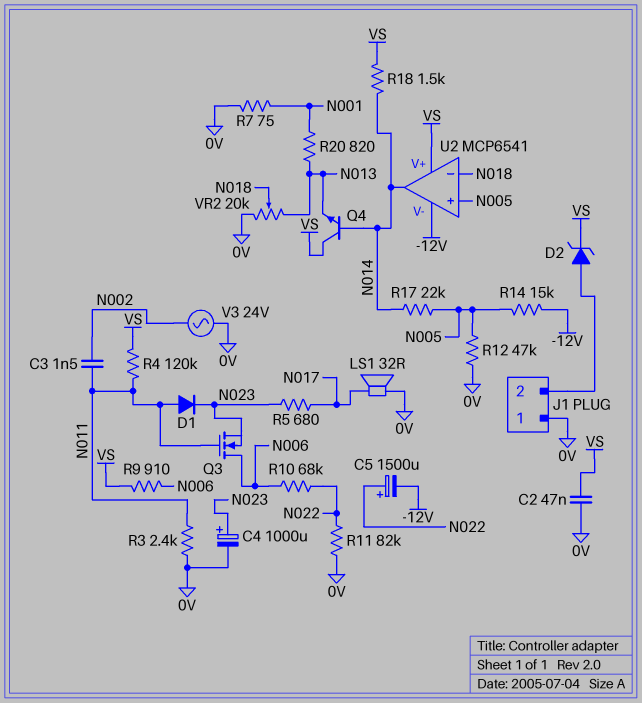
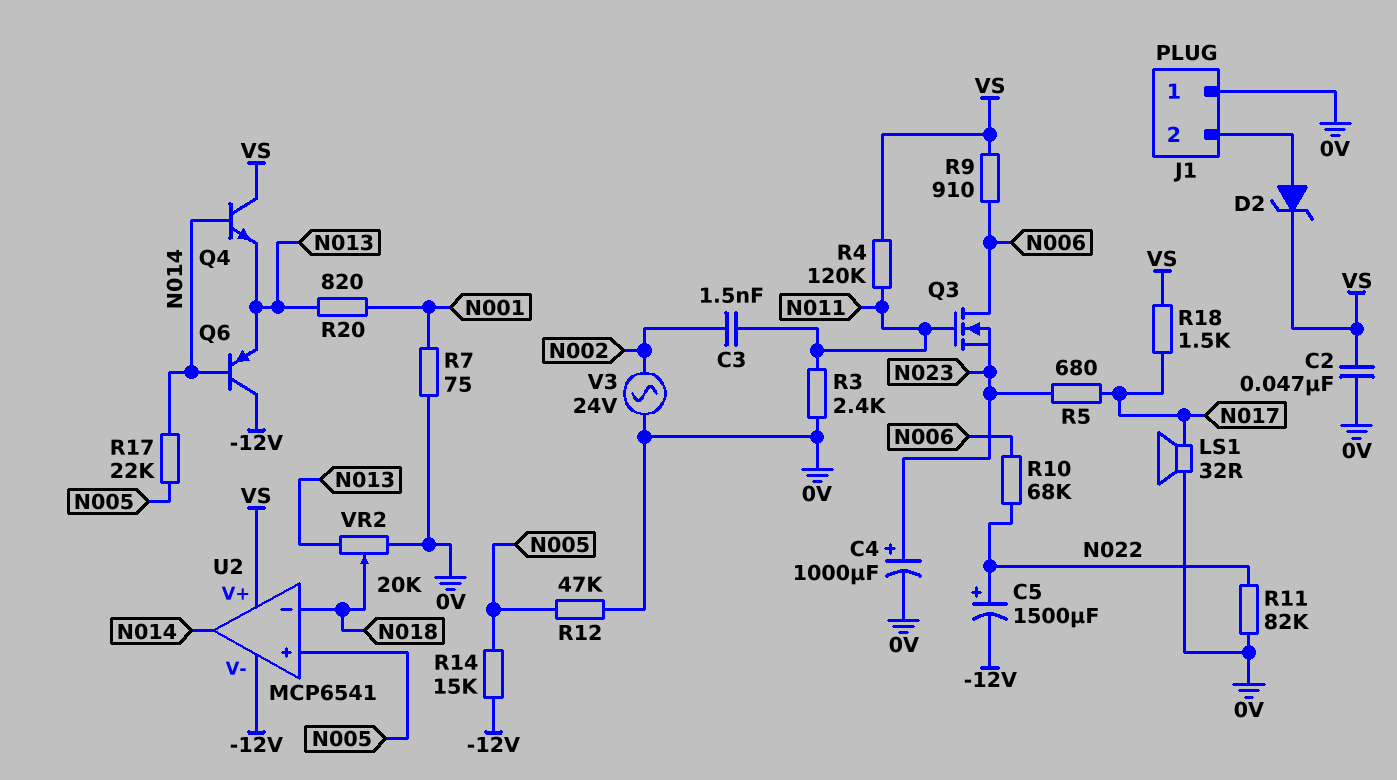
D1: diode (A N011, K N023) -> none
Q6: none -> PNP (B N014, C -12V, E N013)
R18: 1.5k (N014, VS) -> 1.5k (N017, VS)

